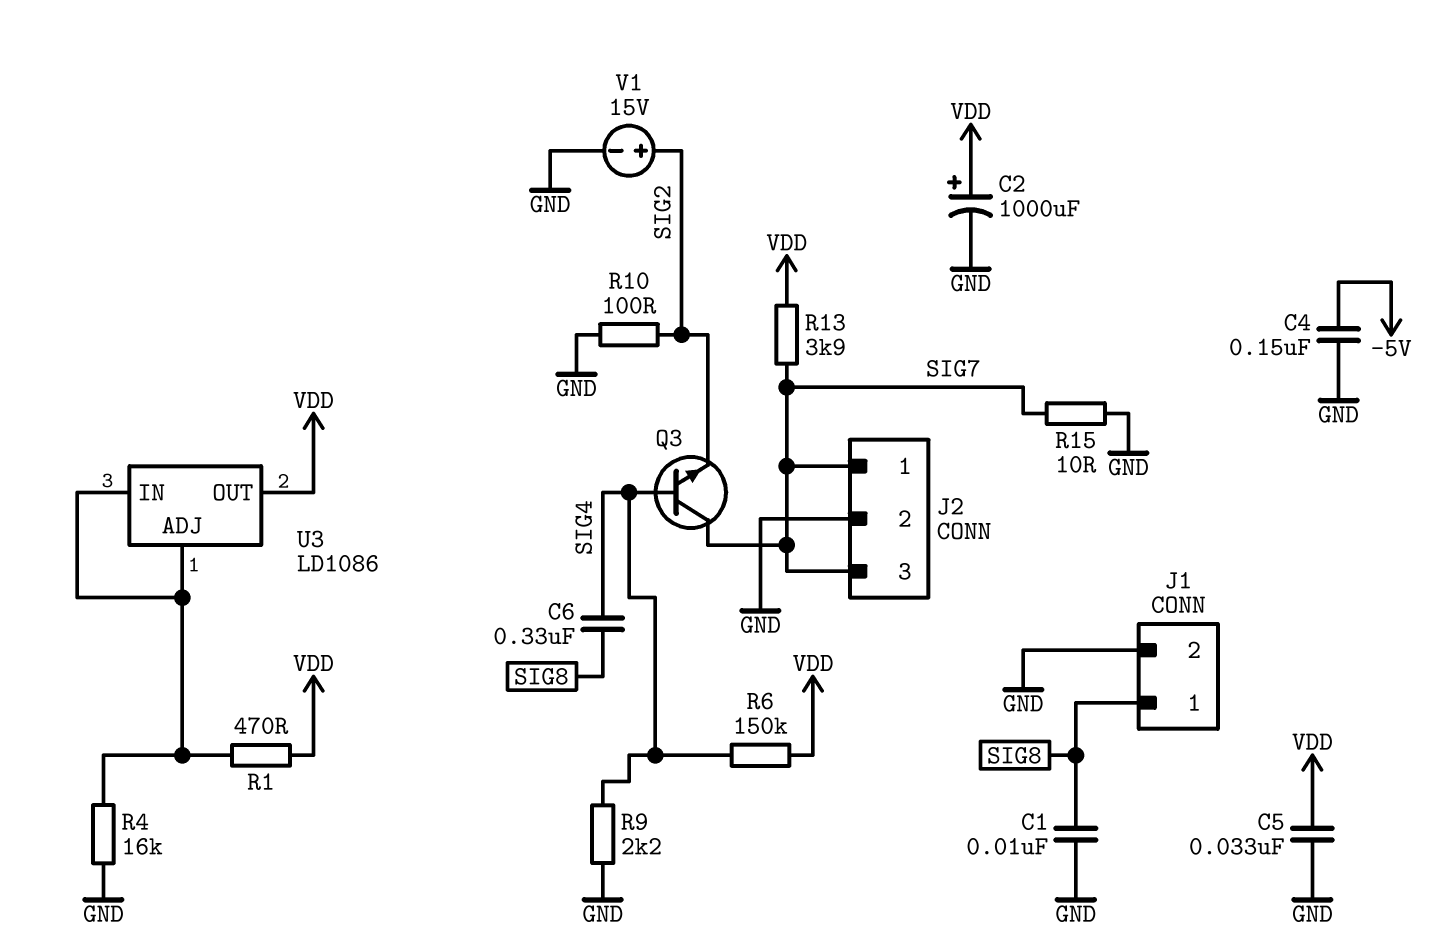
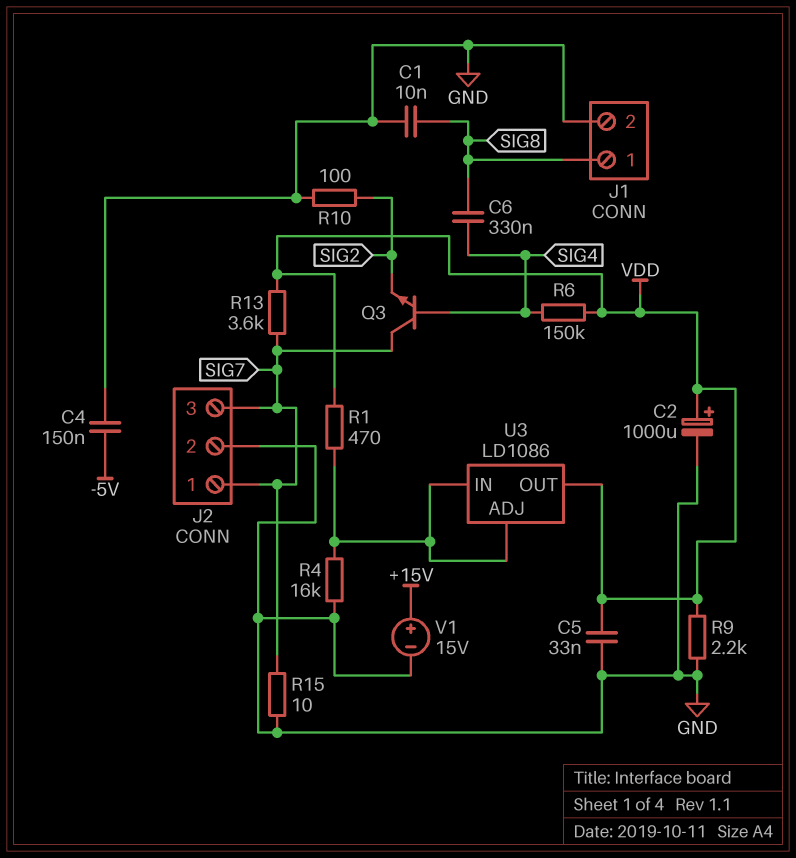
R9: 2.2k (GND, SIG4) -> 2.2k (GND, VDD)
R13: 3.9k (SIG7, VDD) -> 3.6k (SIG7, VDD)
V1: 15V (plus SIG2, minus GND) -> 15V (plus +15V, minus GND)

